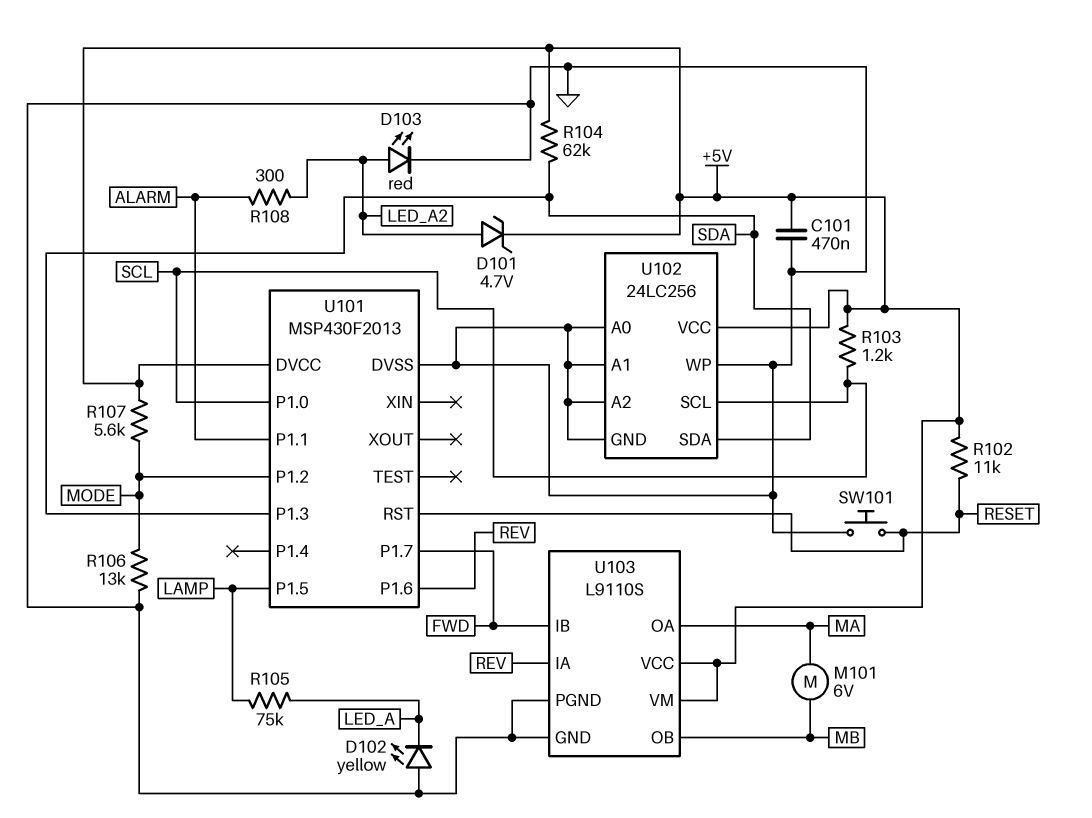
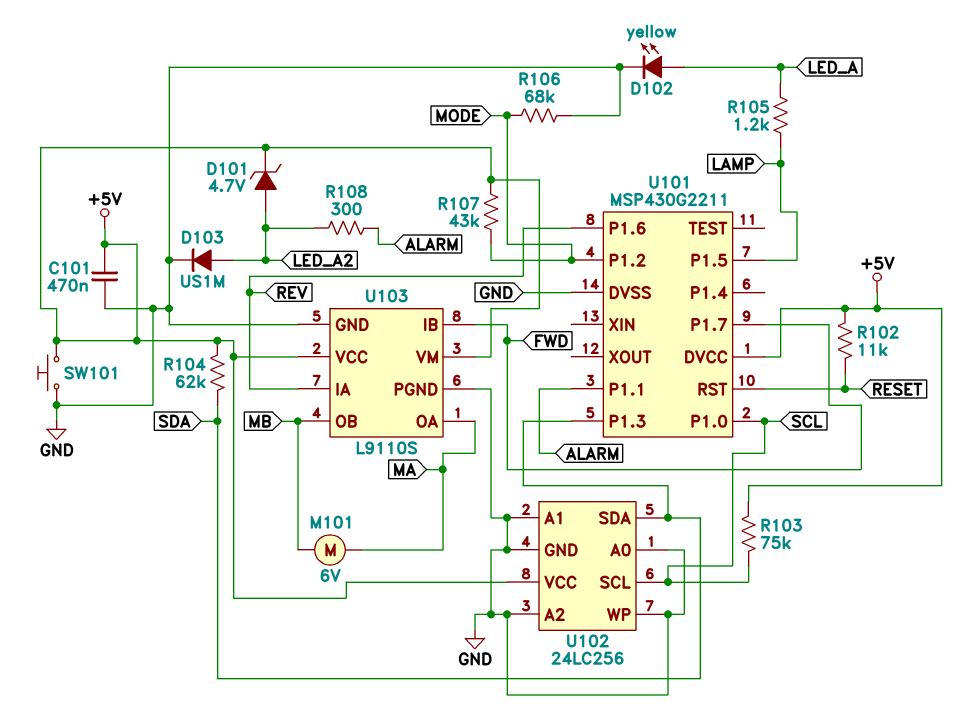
D102: LED yellow (A GND, K LED_A) -> LED yellow (A LED_A, K GND)
D103: LED red (A LED_A2, K GND) -> diode US1M (A LED_A2, K GND)
R103: 1.2k (+5V, SCL) -> 75k (+5V, SCL)
R105: 75k (LAMP, LED_A) -> 1.2k (LAMP, LED_A)
R106: 13k (GND, MODE) -> 68k (GND, MODE)
R107: 5.6k (+5V, MODE) -> 43k (+5V, MODE)
SW101: button (GND, RESET) -> button (+5V, GND)
U101: MSP430F2013 -> MSP430G2211

